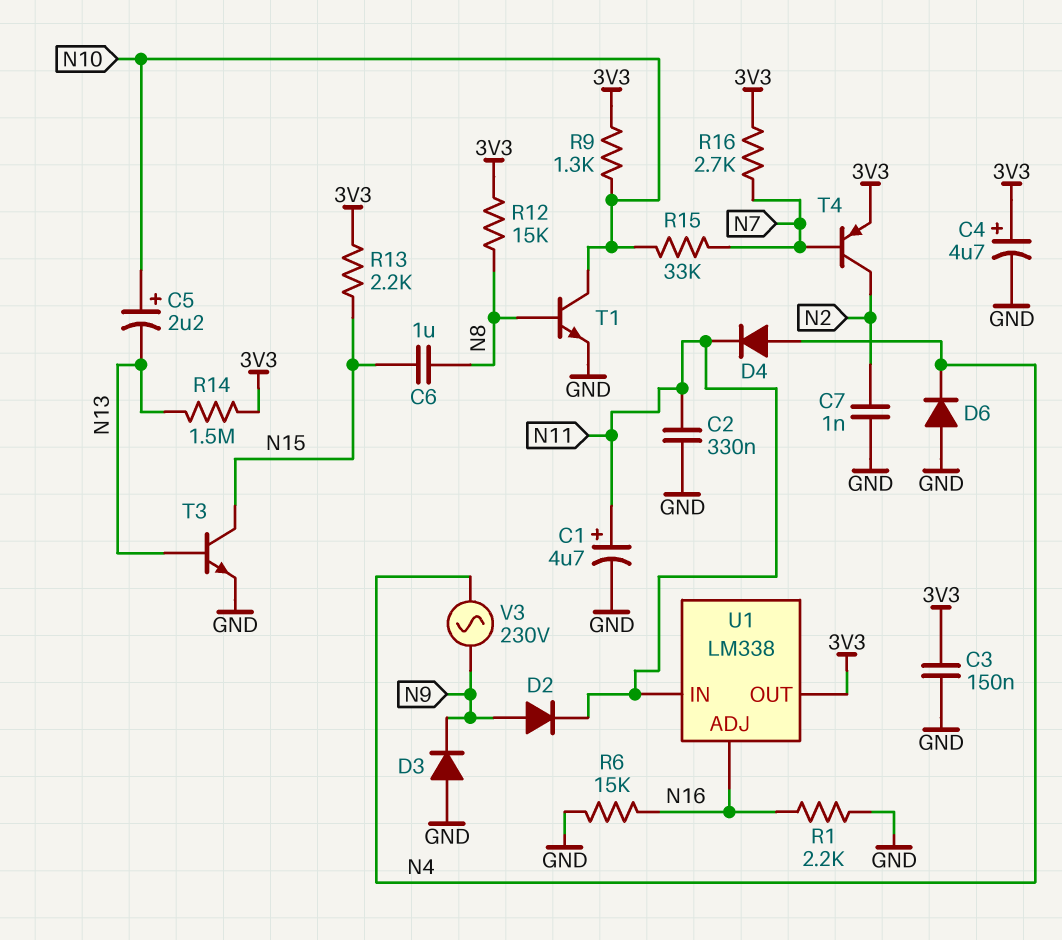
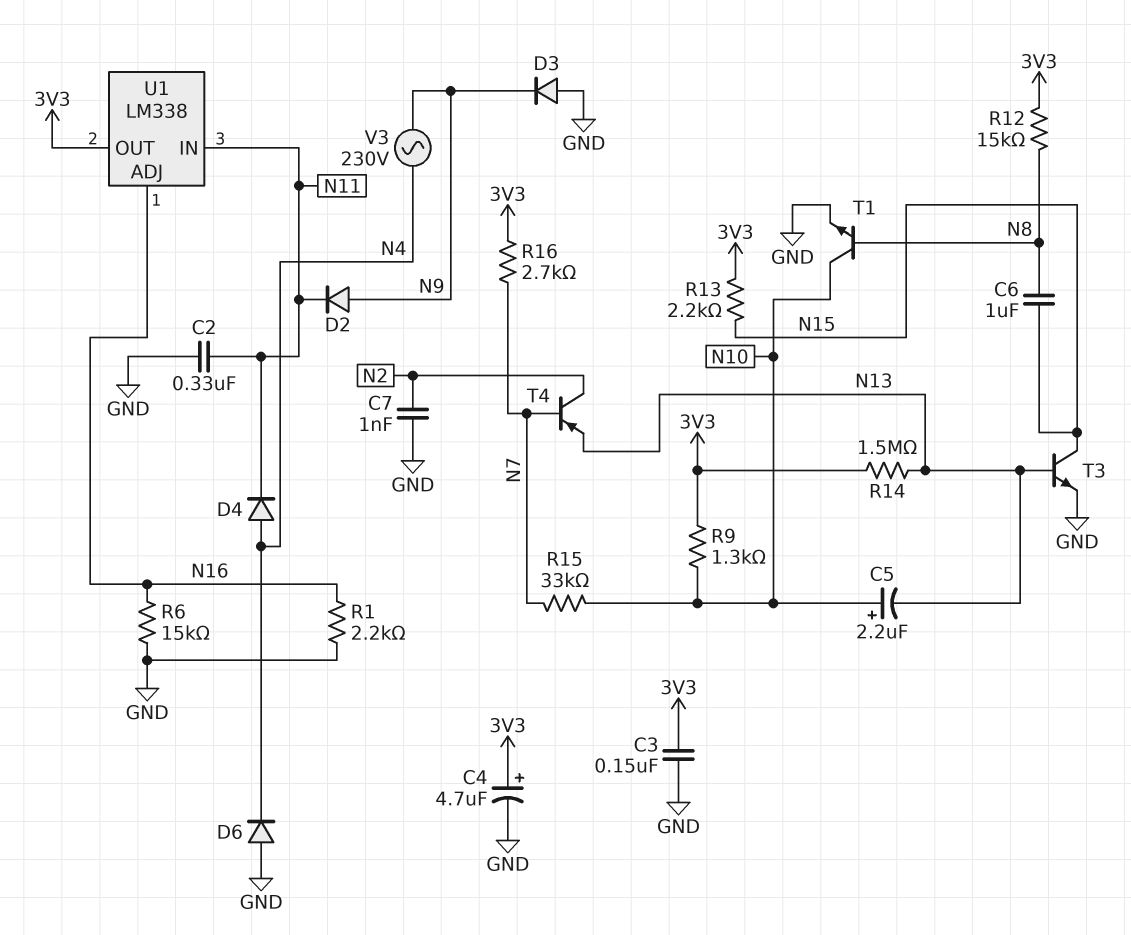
C1: 4.7uF (plus N11, minus GND) -> none
T4: PNP (B N7, C N2, E 3V3) -> PNP (B N7, C N2, E N13)

